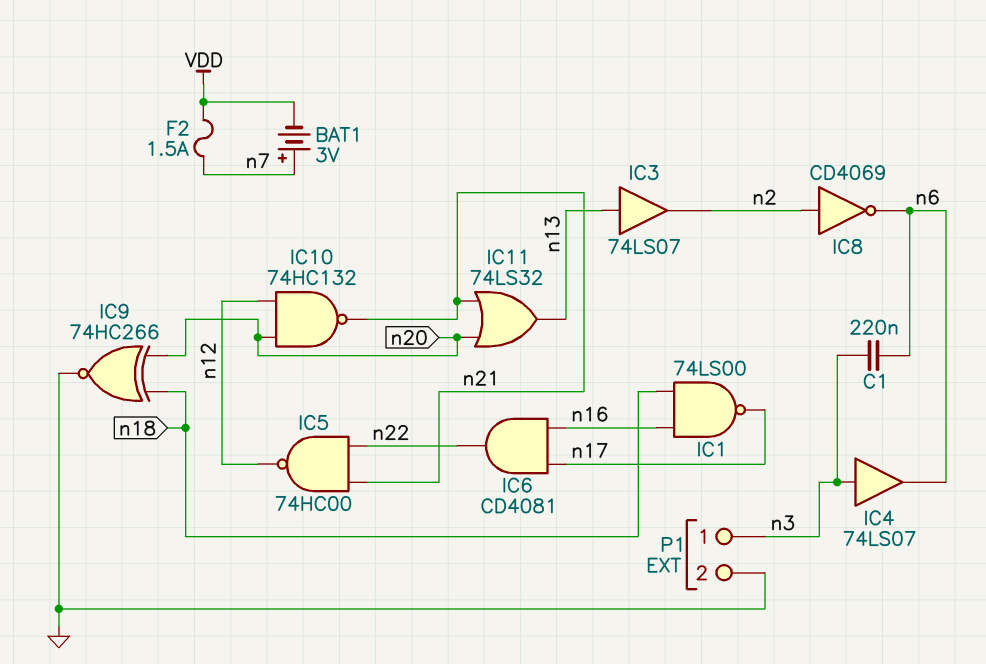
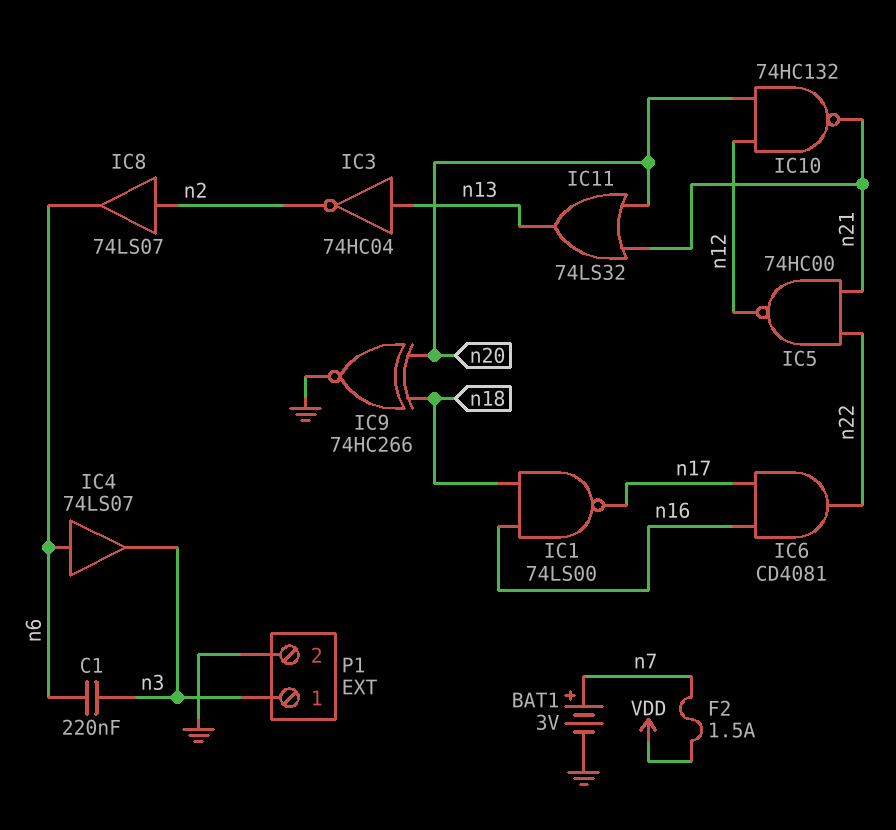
BAT1: 3V (plus n7, minus VDD) -> 3V (plus n7, minus GND)
IC3: buffer 74LS07 (in n13, out n2) -> NOT 74HC04 (in n13, out n2)
IC4: buffer 74LS07 (in n3, out n6) -> buffer 74LS07 (in n6, out n3)
IC8: NOT CD4069 (in n2, out n6) -> buffer 74LS07 (in n2, out n6)

